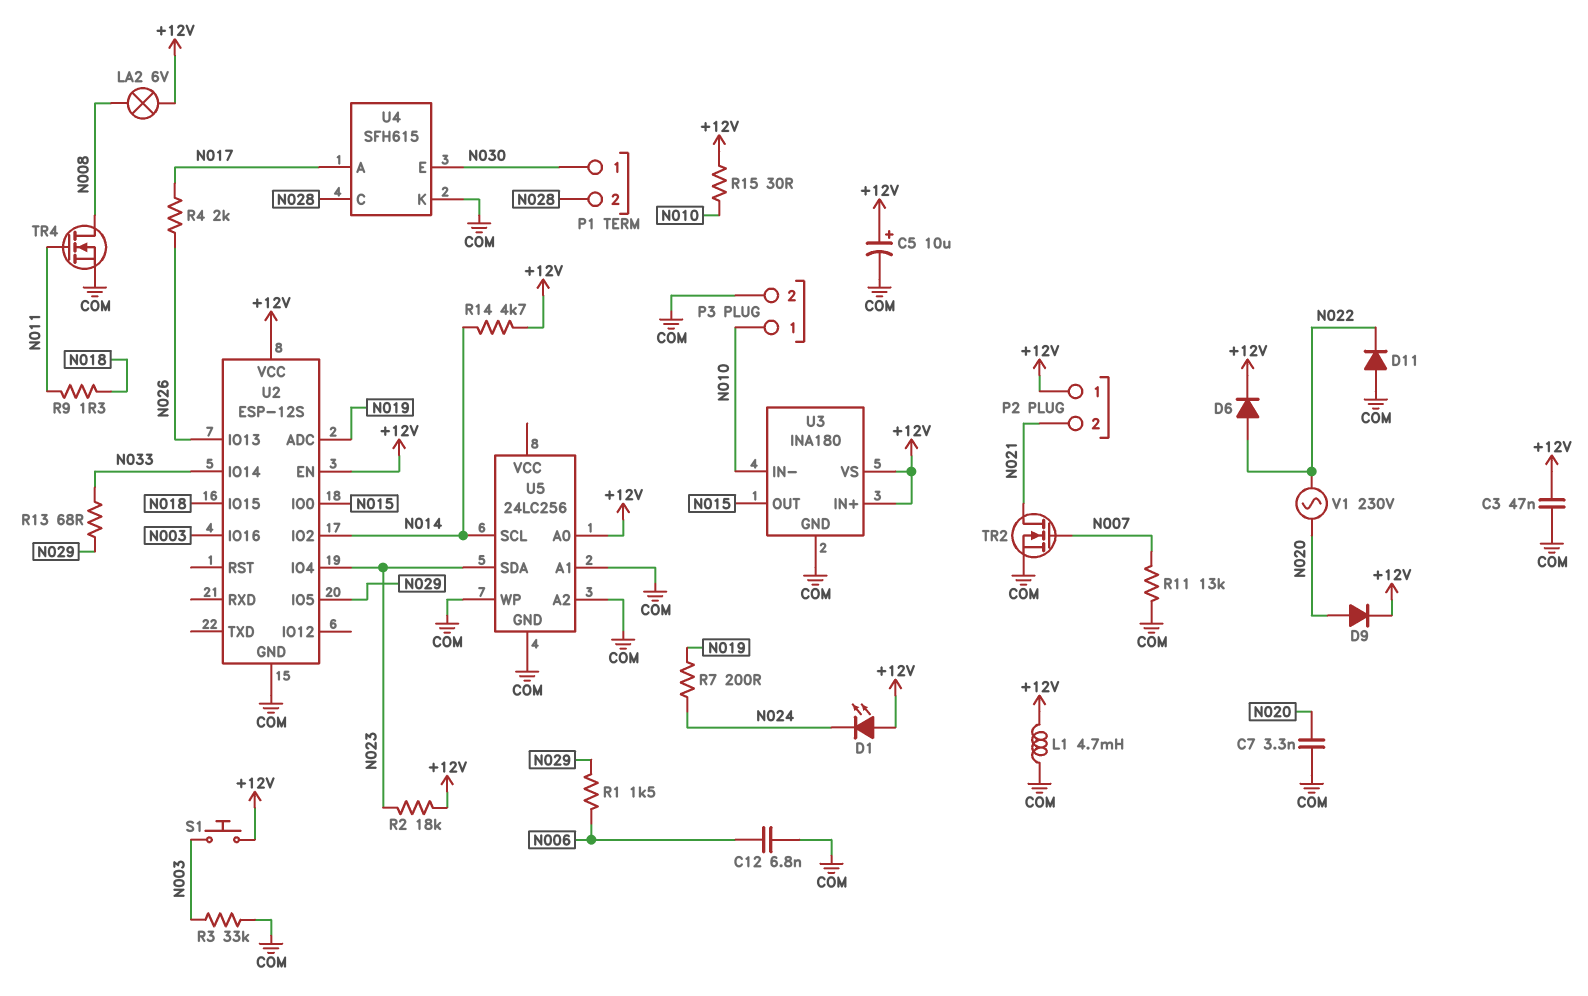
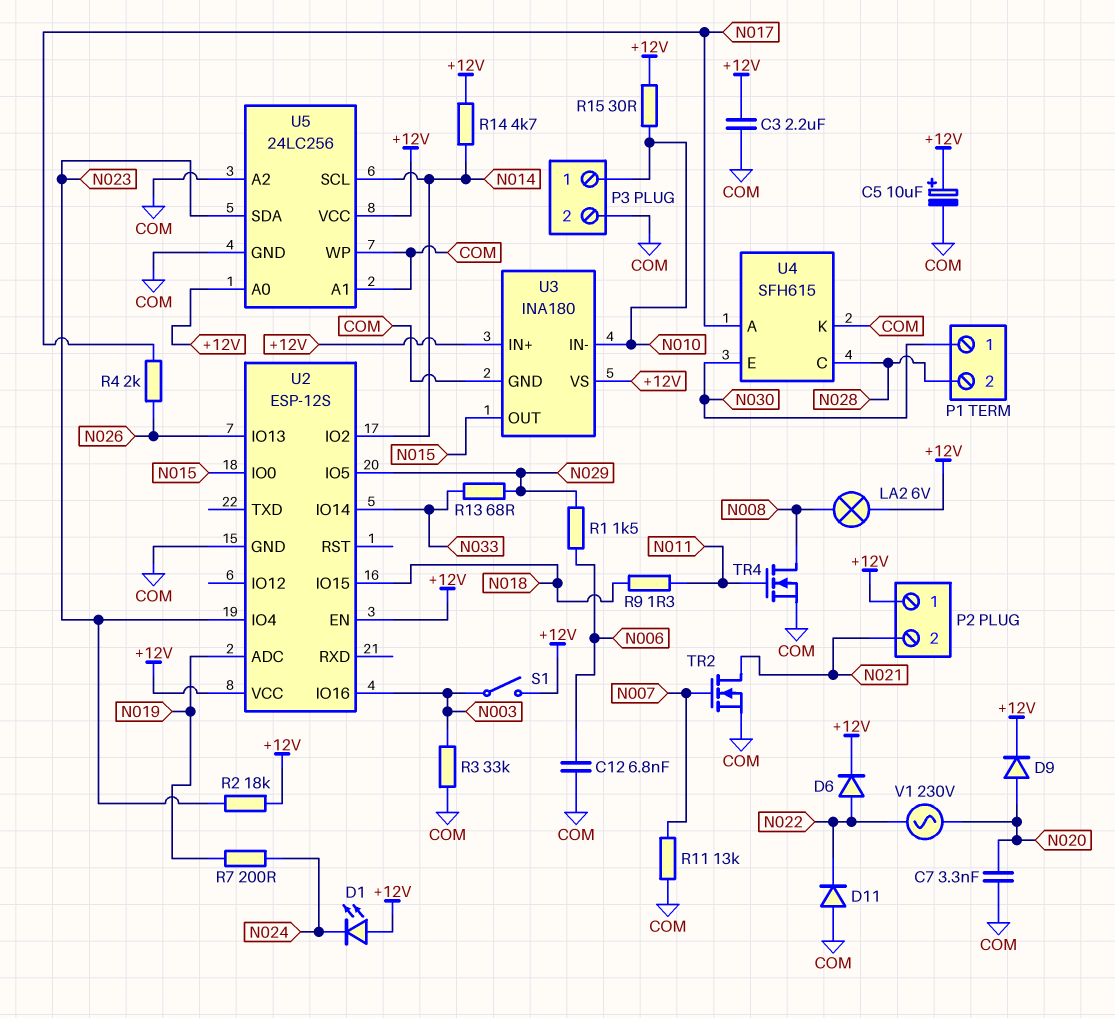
C3: 47nF (+12V, COM) -> 2.2uF (+12V, COM)
L1: 4.7mH (+12V, COM) -> none
S1: button (+12V, N003) -> switch (+12V, N003)
U5 pin VCC: none -> +12V

